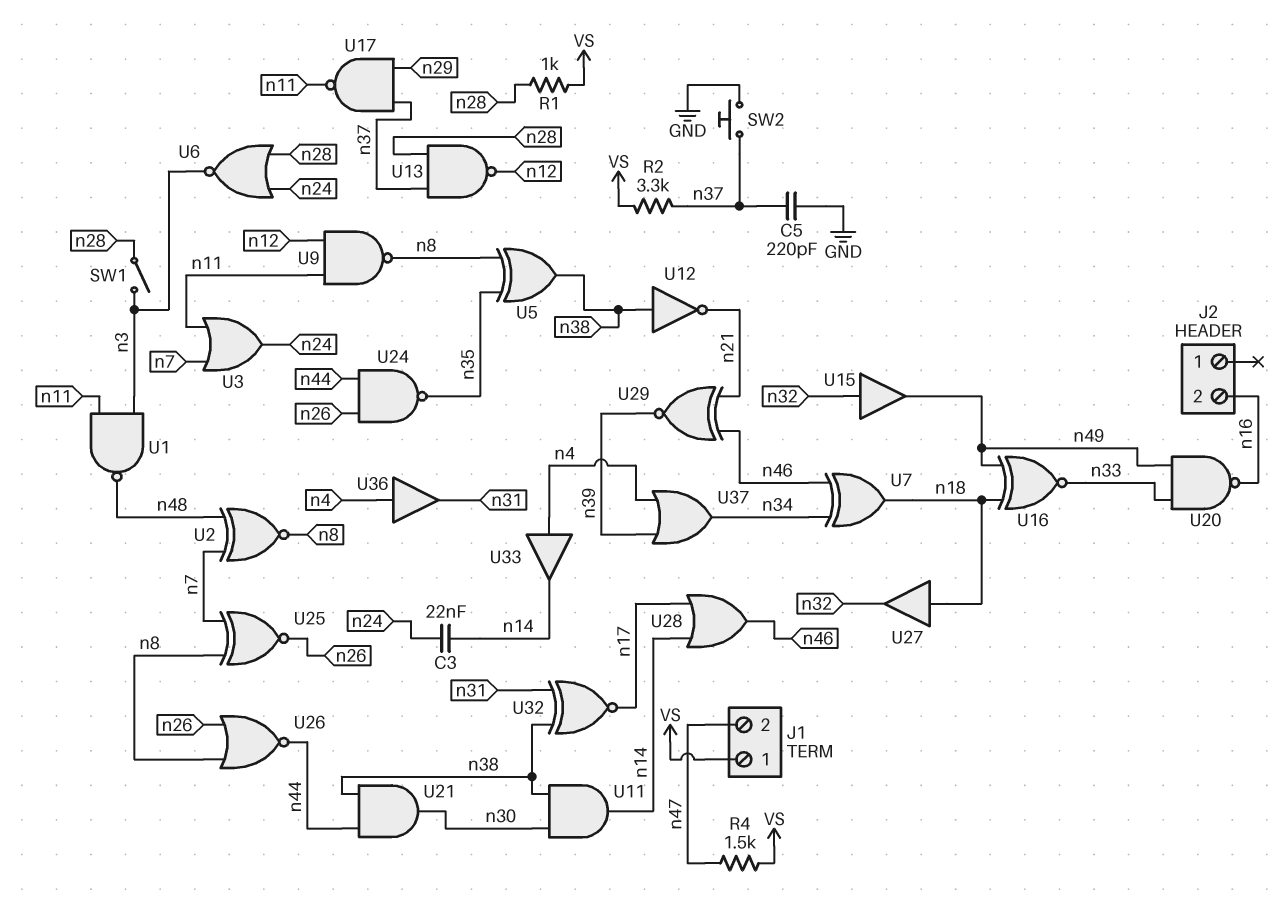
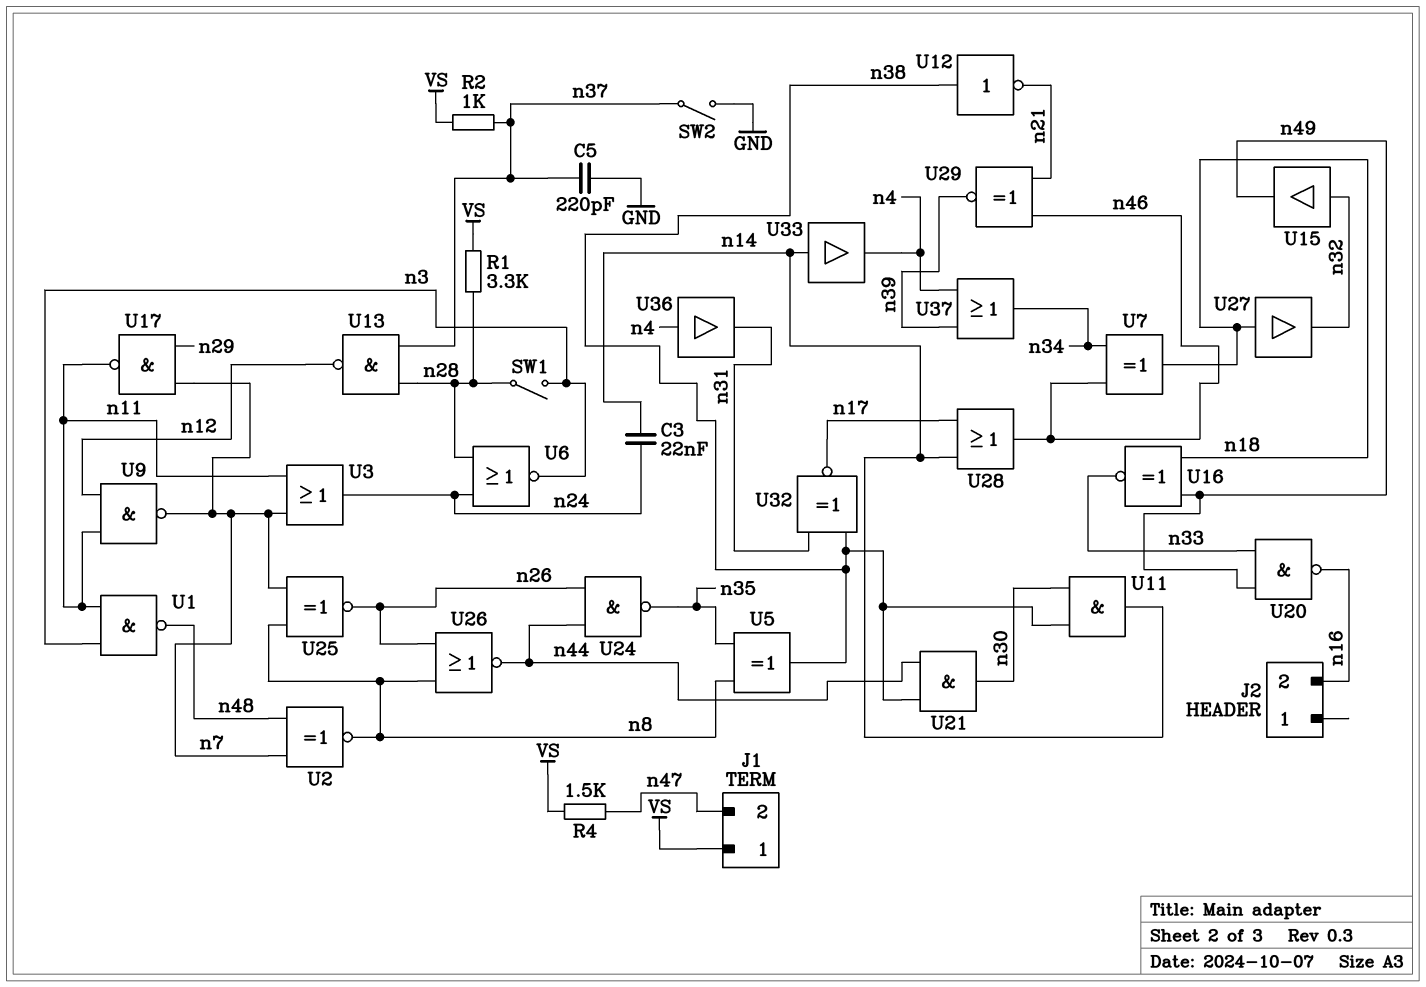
R1: 1k (VS, n28) -> 3.3k (VS, n28)
R2: 3.3k (VS, n37) -> 1k (VS, n37)
SW2: button (GND, n37) -> switch (GND, n37)
U9: NAND (in n11, in n12, out n8) -> NAND (in n11, in n12, out n7)
U17: NAND (in n29, in n37, out n11) -> NAND (in n7, in n29, out n11)
U33: buffer (in n4, out n14) -> buffer (in n14, out n4)

